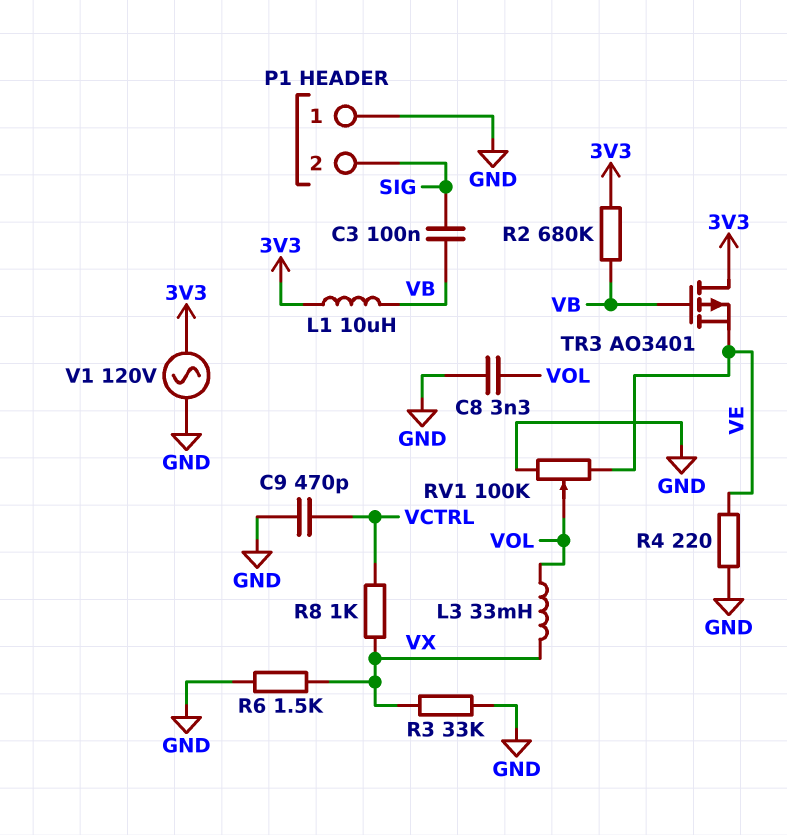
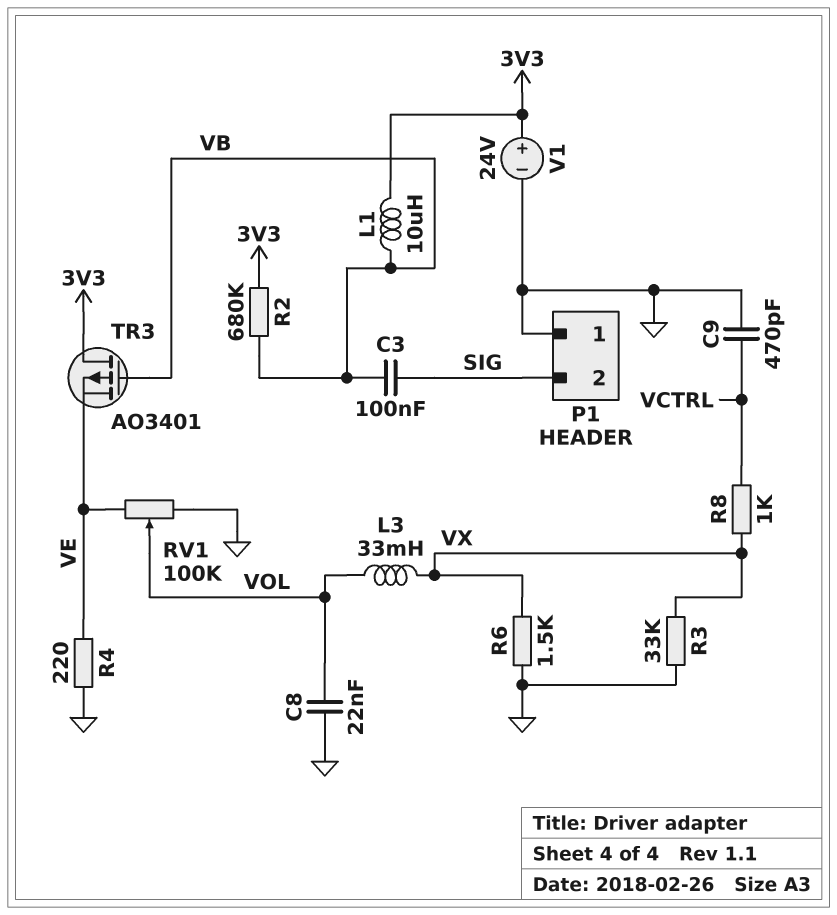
C8: 3.3nF (GND, VOL) -> 22nF (GND, VOL)
V1: AC 120V (3V3, GND) -> 24V (plus 3V3, minus GND)

